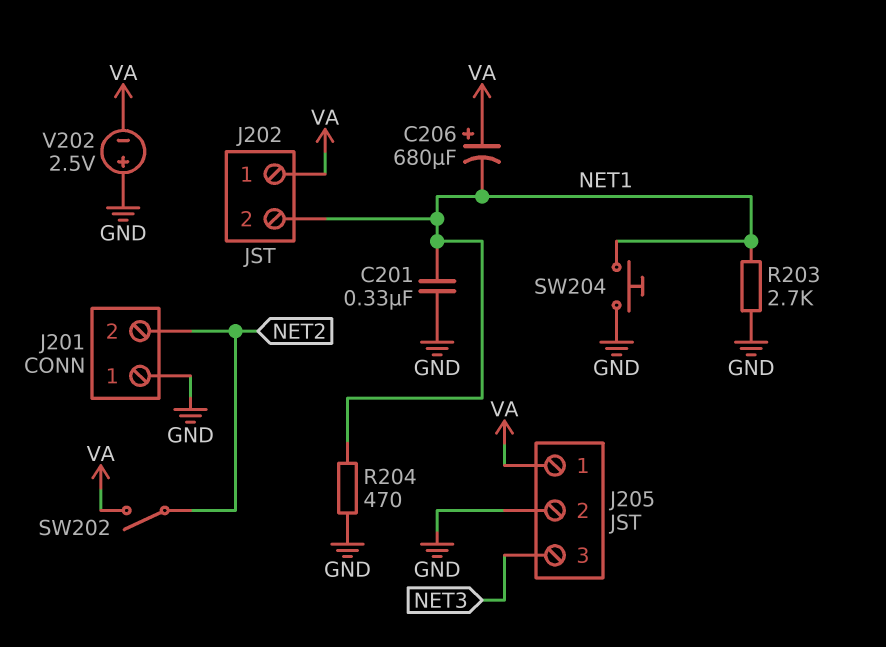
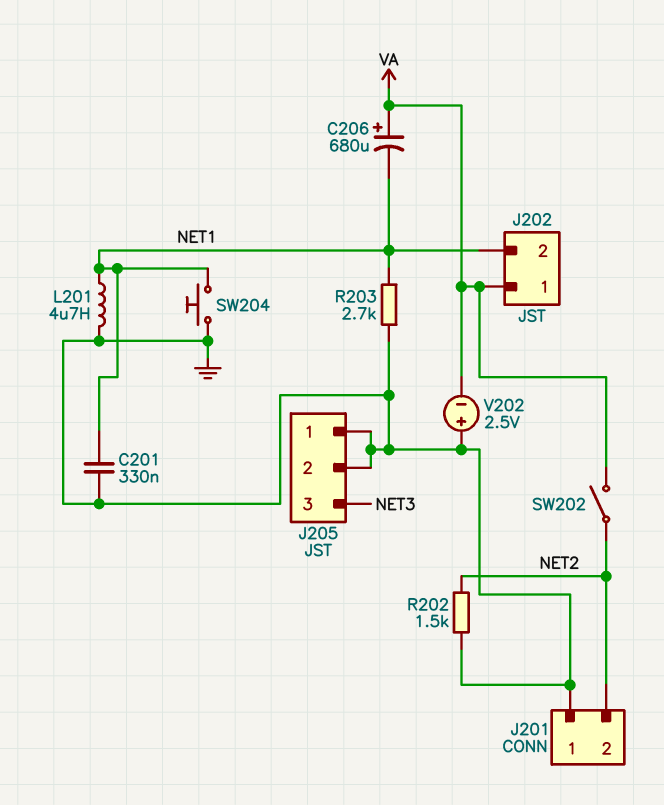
J205 pin 1: VA -> GND
L201: none -> 4.7uH (GND, NET1)
R202: none -> 1.5k (GND, NET2)
R204: 470 (GND, NET1) -> none

